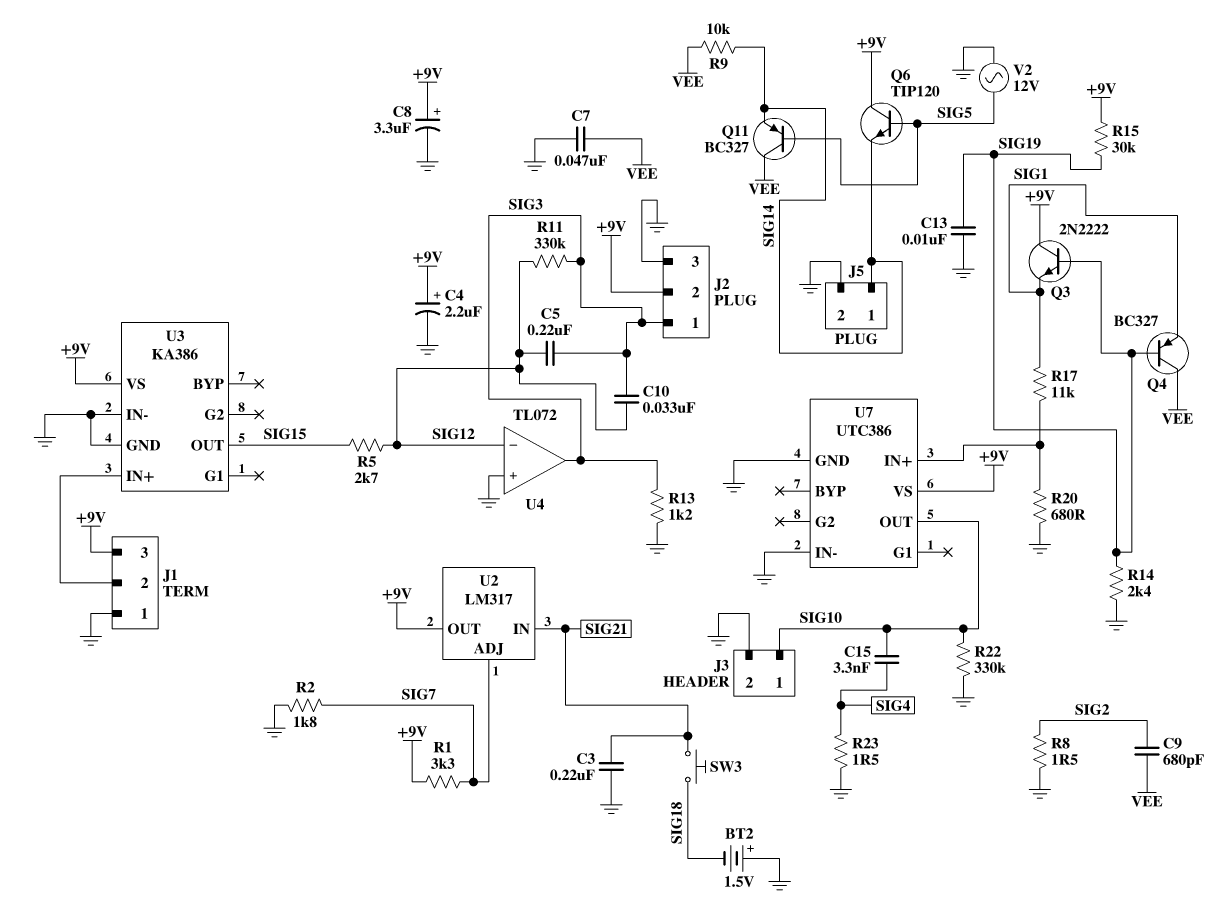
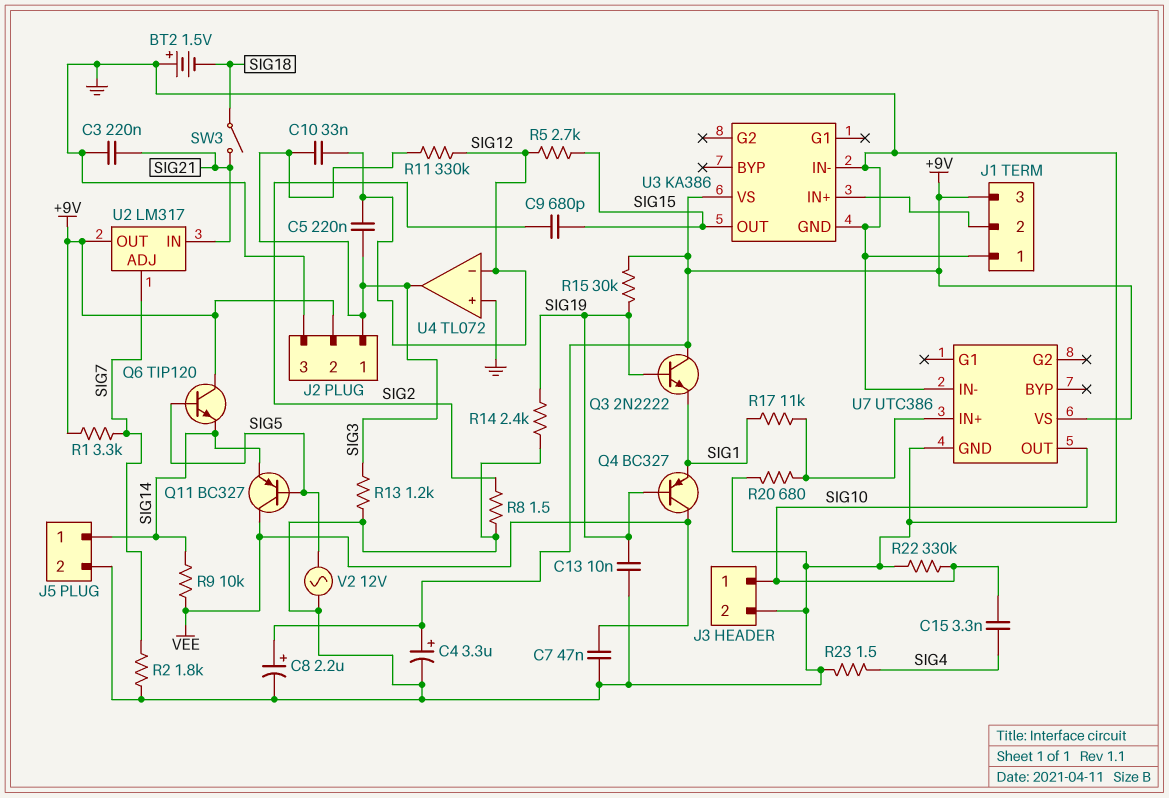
C4: 2.2uF (plus +9V, minus GND) -> 3.3uF (plus +9V, minus GND)
C8: 3.3uF (plus +9V, minus GND) -> 2.2uF (plus +9V, minus GND)
C9: 680pF (SIG2, VEE) -> 680pF (SIG2, SIG15)
SW3: button (SIG18, SIG21) -> switch (SIG18, SIG21)

